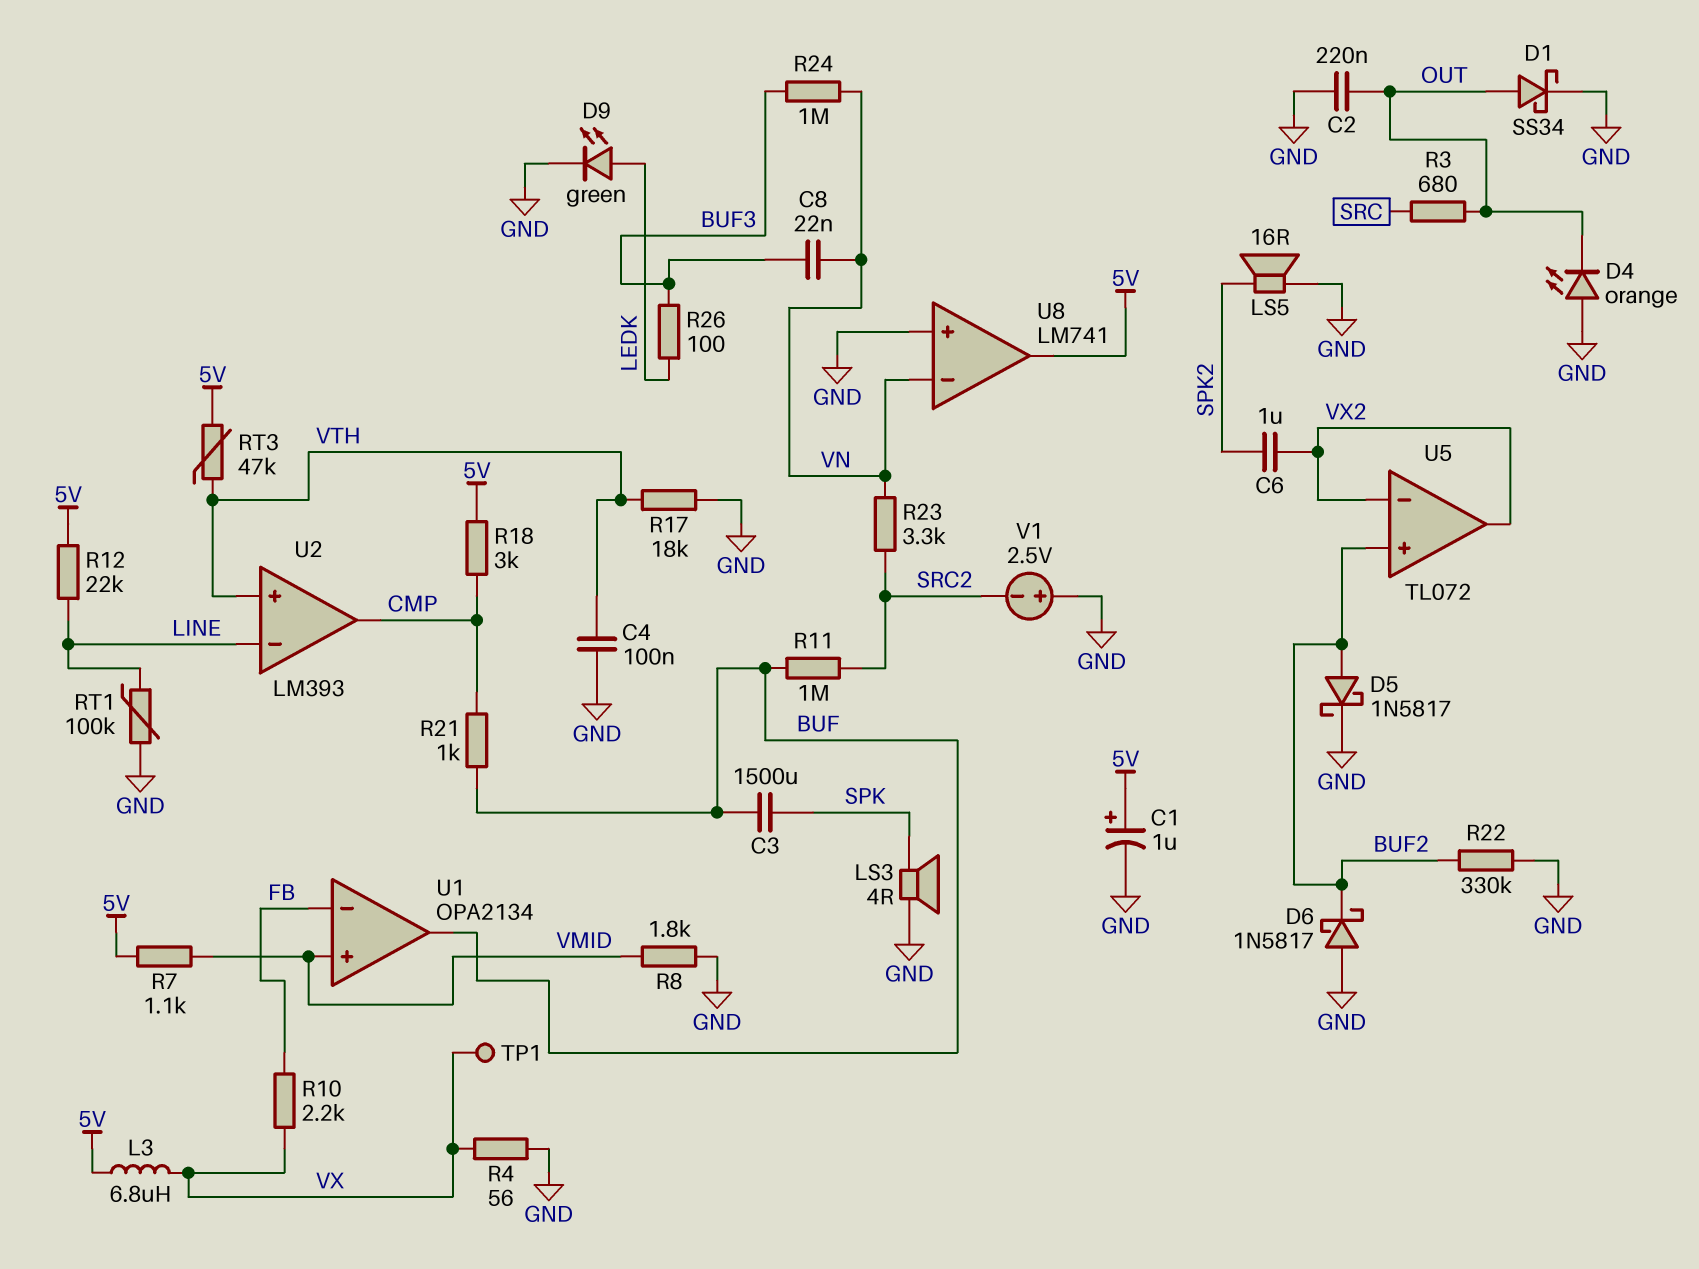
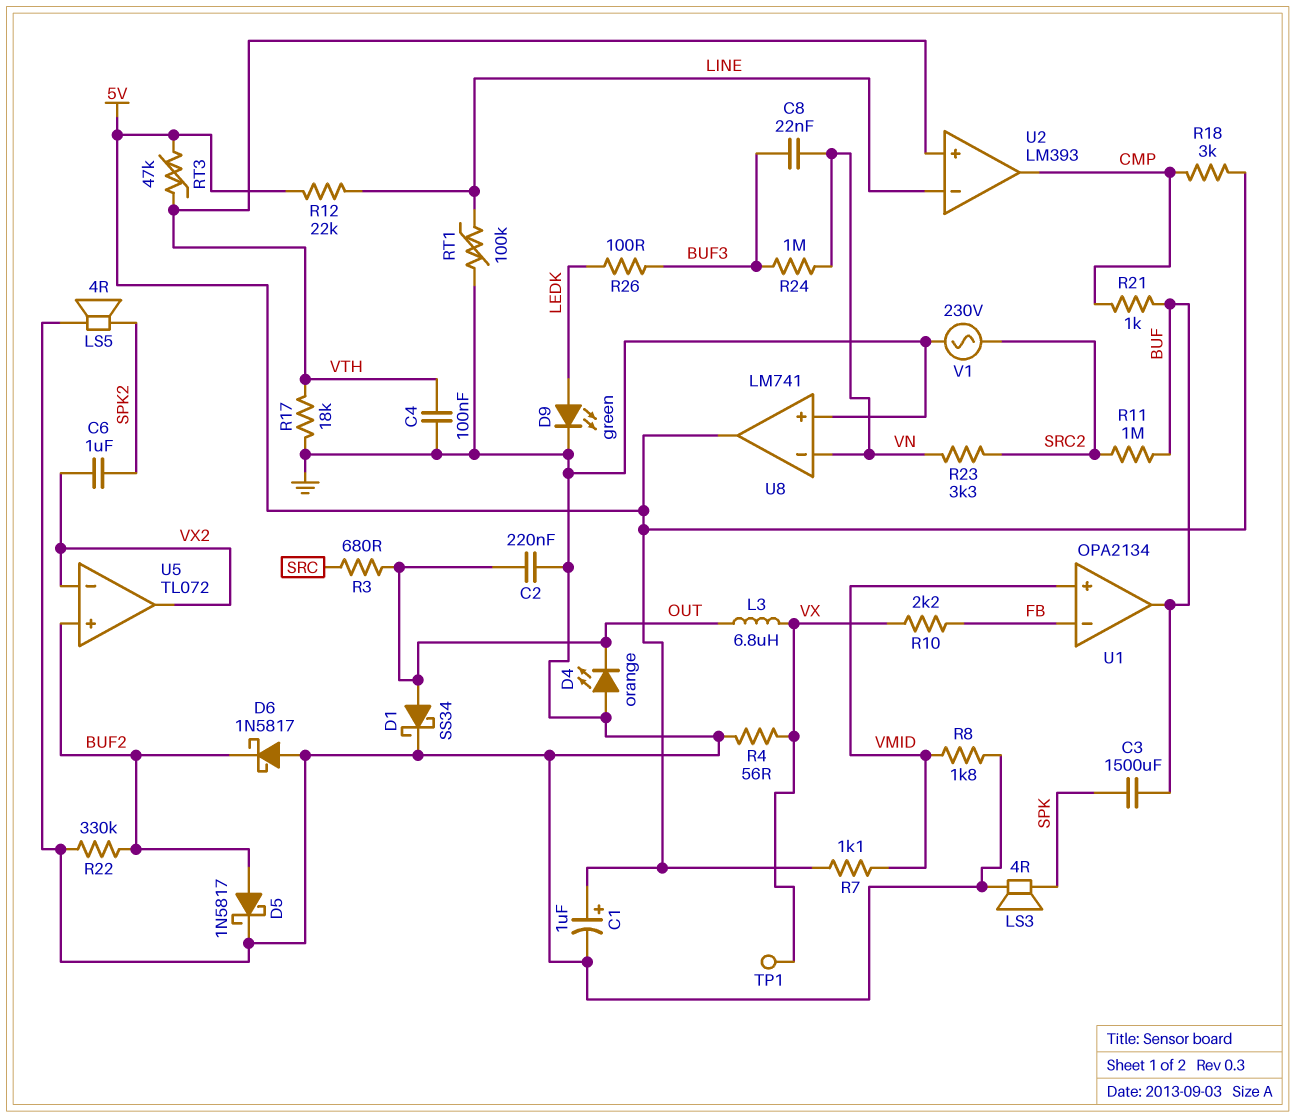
L3: 6.8uH (5V, VX) -> 6.8uH (OUT, VX)
LS5: speaker 16R (GND, SPK2) -> speaker 4R (GND, SPK2)
V1: 2.5V (plus GND, minus SRC2) -> AC 230V (GND, SRC2)

